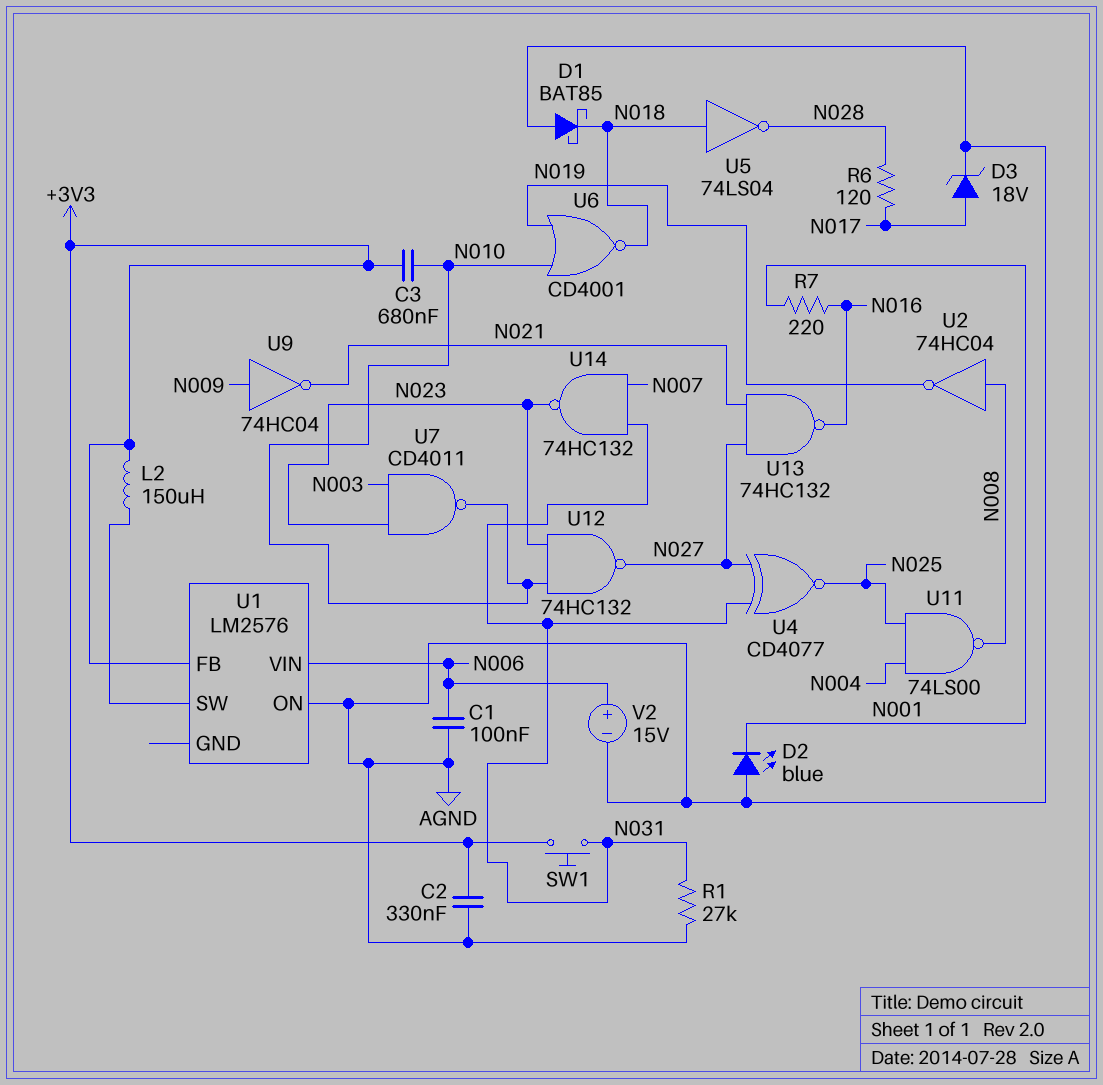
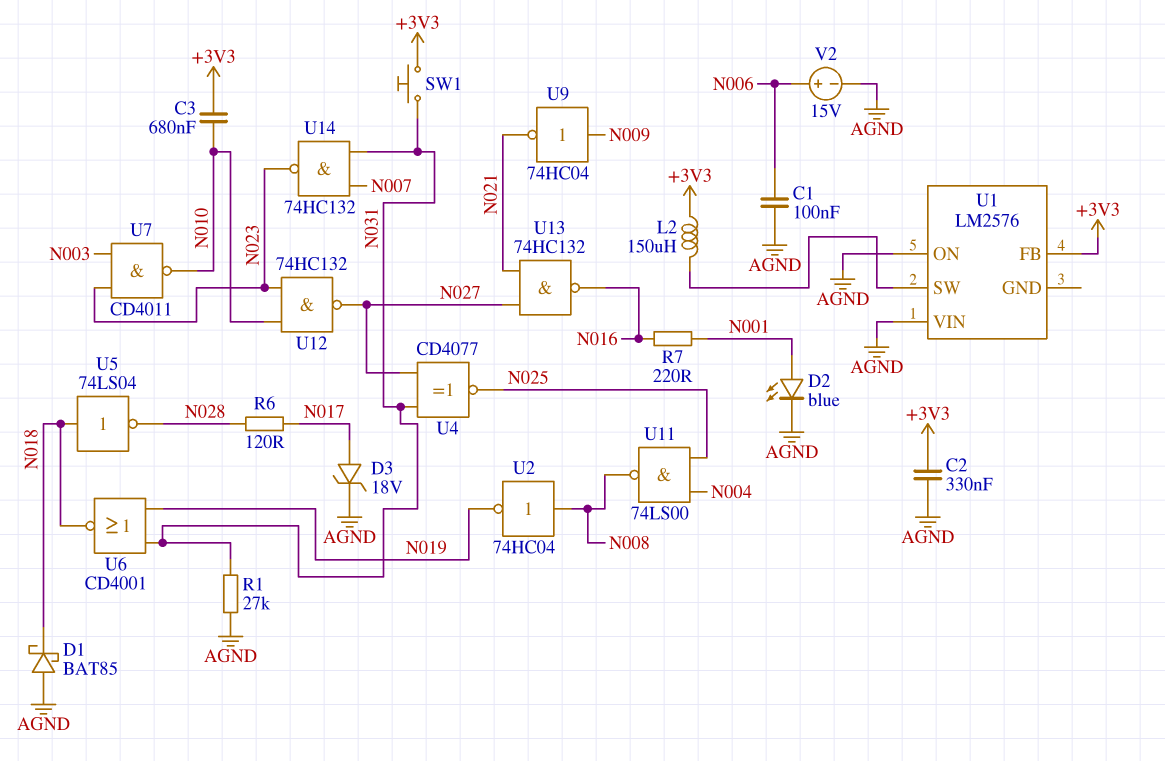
D2: LED blue (A AGND, K N001) -> LED blue (A N001, K AGND)
U1 pin VIN: N006 -> AGND
U6: NOR CD4001 (in N010, in N019, out N018) -> NOR CD4001 (in N019, in N031, out N018)

